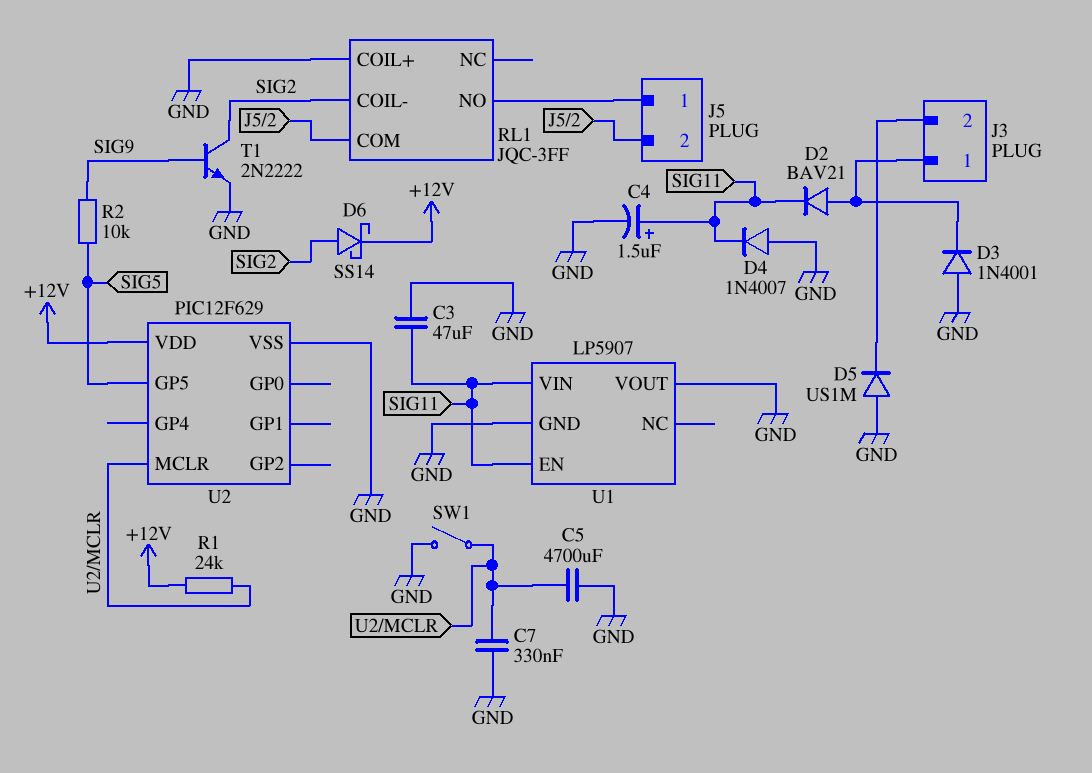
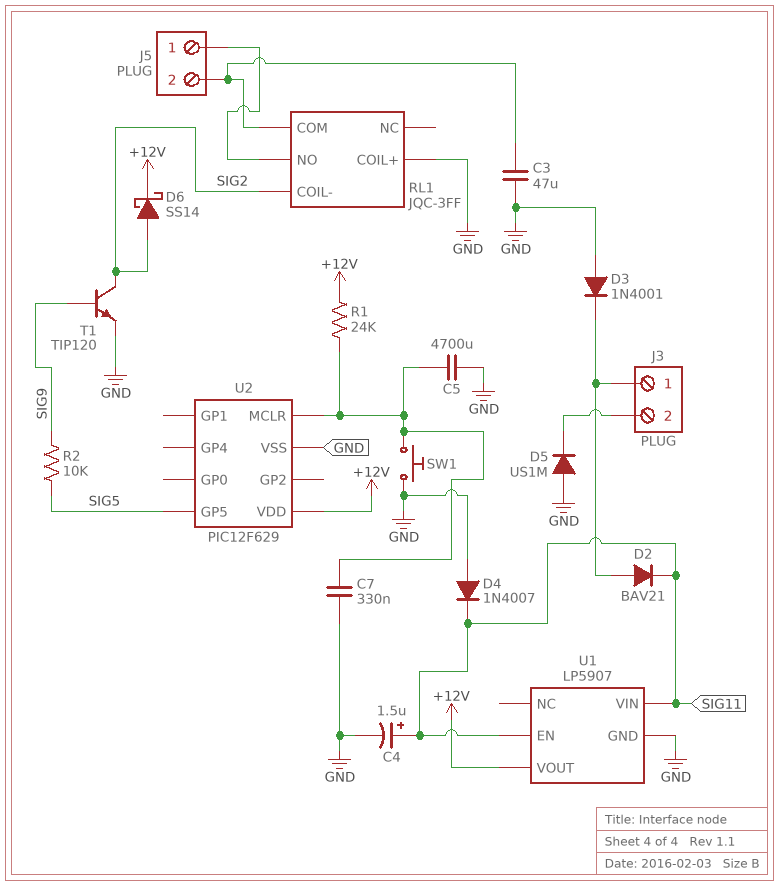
C3: 47uF (GND, SIG11) -> 47uF (GND, J5/2)
SW1: switch (GND, U2/MCLR) -> button (GND, U2/MCLR)
T1: NPN 2N2222 (B SIG9, C SIG2, E GND) -> NPN TIP120 (B SIG9, C SIG2, E GND)
U1 pin VOUT: GND -> +12V

